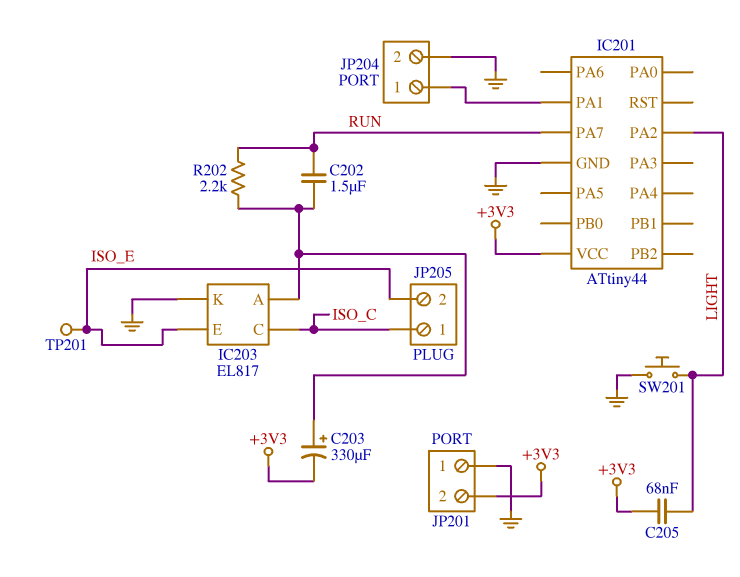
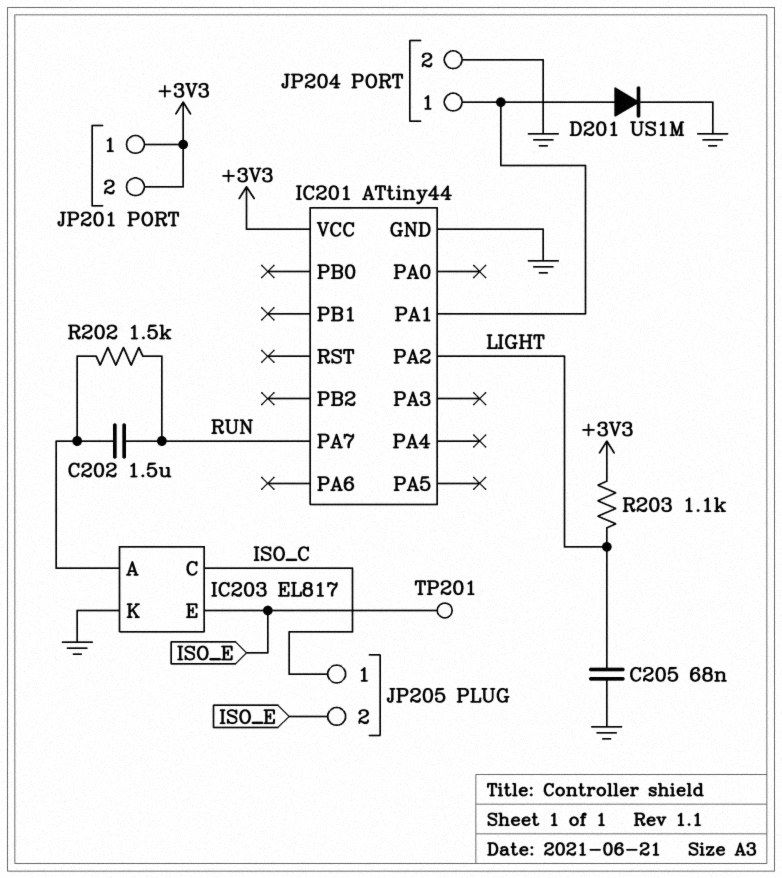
C203: 330uF (plus IC203/A, minus +3V3) -> none
C205: 68nF (+3V3, LIGHT) -> 68nF (GND, LIGHT)
D201: none -> diode US1M (A IC201/PA1, K GND)
JP201 pin 1: GND -> +3V3
R202: 2.2k (IC203/A, RUN) -> 1.5k (IC203/A, RUN)
R203: none -> 1.1k (+3V3, LIGHT)
SW201: button (GND, LIGHT) -> none

